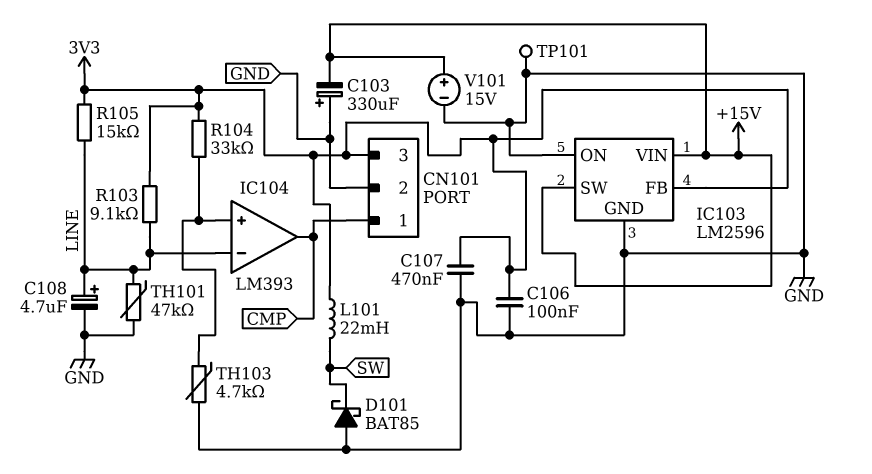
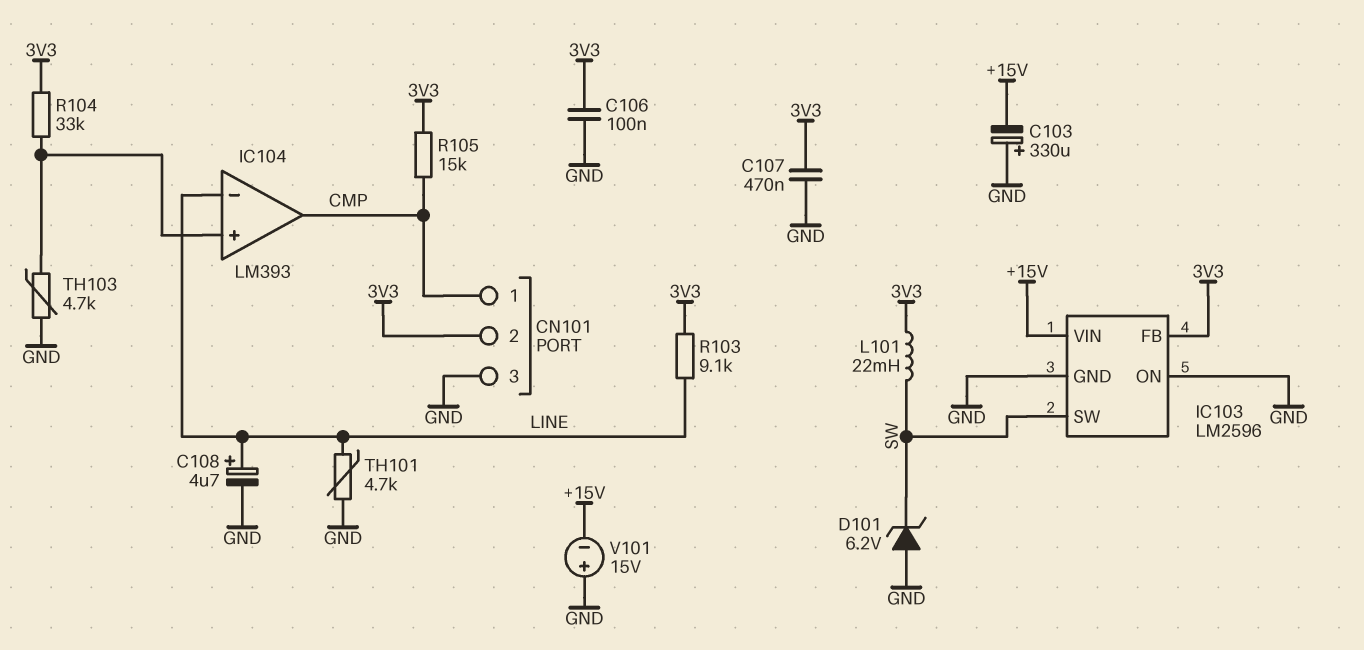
CN101 pin 2: GND -> 3V3
CN101 pin 3: 3V3 -> GND
D101: schottky BAT85 (A GND, K SW) -> zener 6.2V (A GND, K SW)
IC103 pin SW: +15V -> SW
R105: 15k (3V3, LINE) -> 15k (3V3, CMP)
TH101: 47k (GND, LINE) -> 4.7k (GND, LINE)
TP101: test point (GND) -> none
V101: 15V (plus +15V, minus GND) -> 15V (plus GND, minus +15V)

